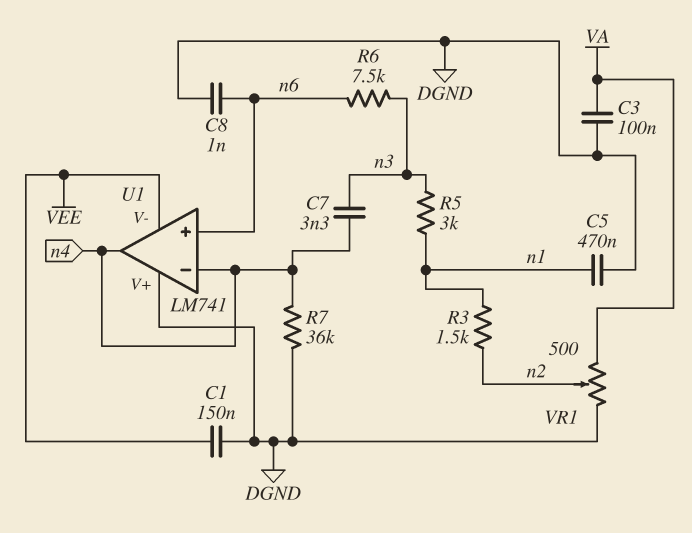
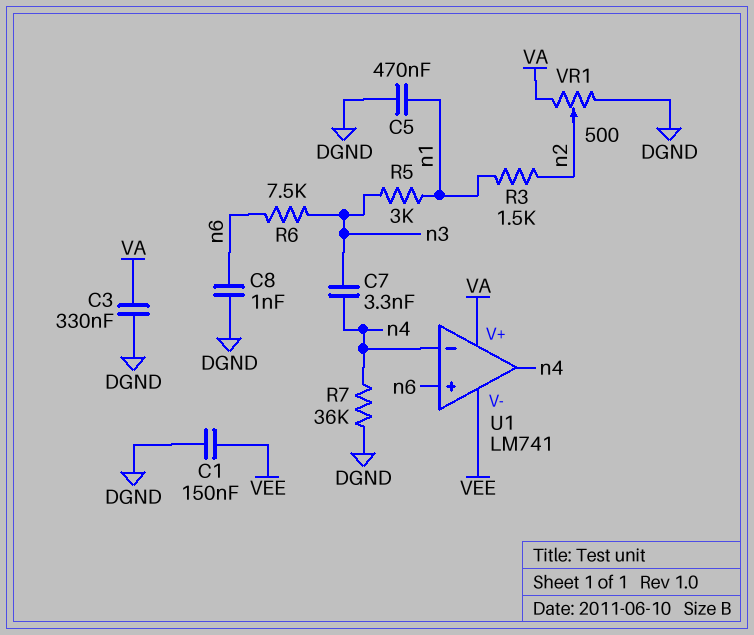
C3: 100nF (DGND, VA) -> 330nF (DGND, VA)
U1 pin V+: DGND -> VA

